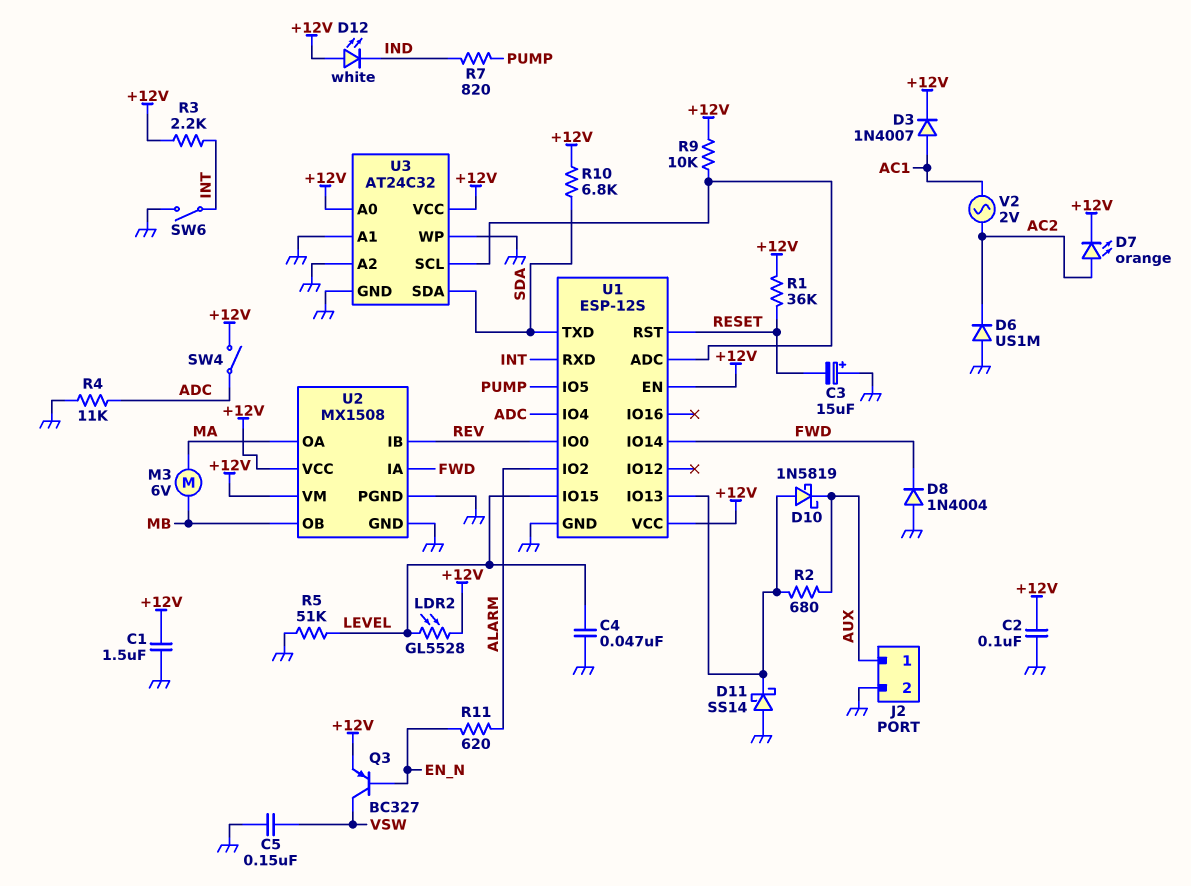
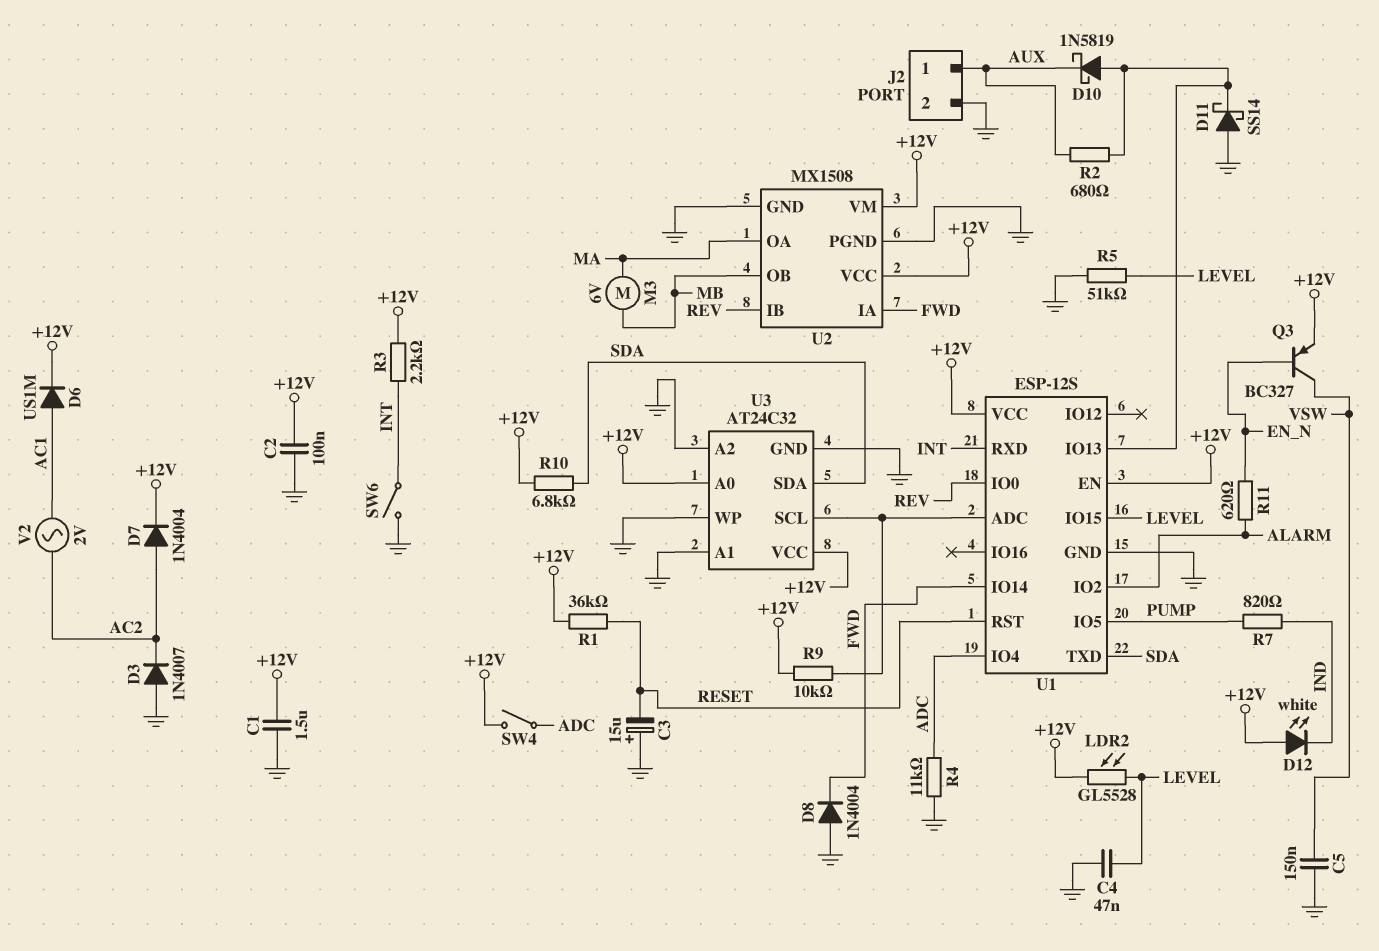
D3: diode 1N4007 (A AC1, K +12V) -> diode 1N4007 (A GND, K AC2)
D6: diode US1M (A GND, K AC2) -> diode US1M (A AC1, K +12V)
D7: LED orange (A AC2, K +12V) -> diode 1N4004 (A AC2, K +12V)

